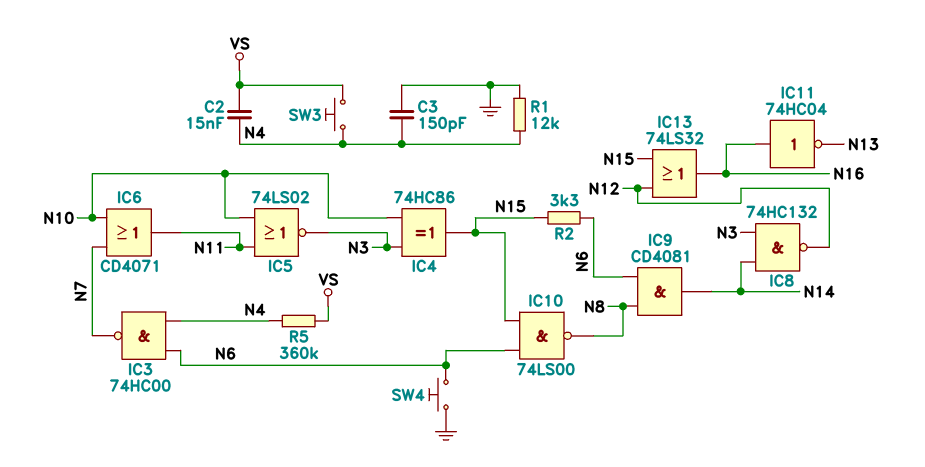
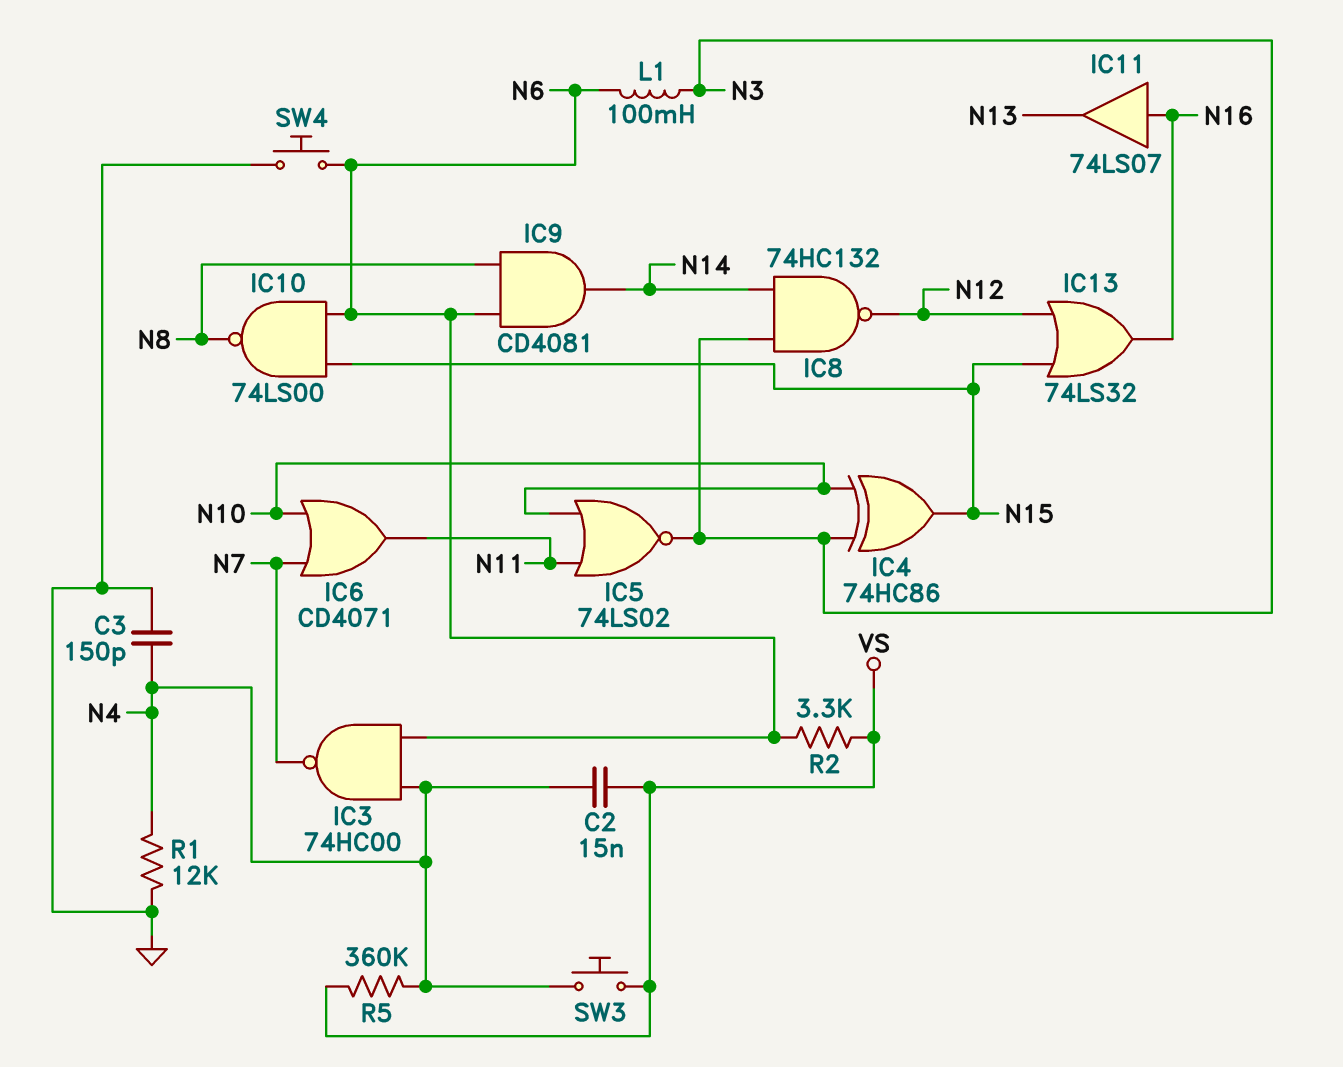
IC11: NOT 74HC04 (in N16, out N13) -> buffer 74LS07 (in N16, out N13)
L1: none -> 100mH (N3, N6)
R2: 3.3k (N6, N15) -> 3.3k (N6, VS)

